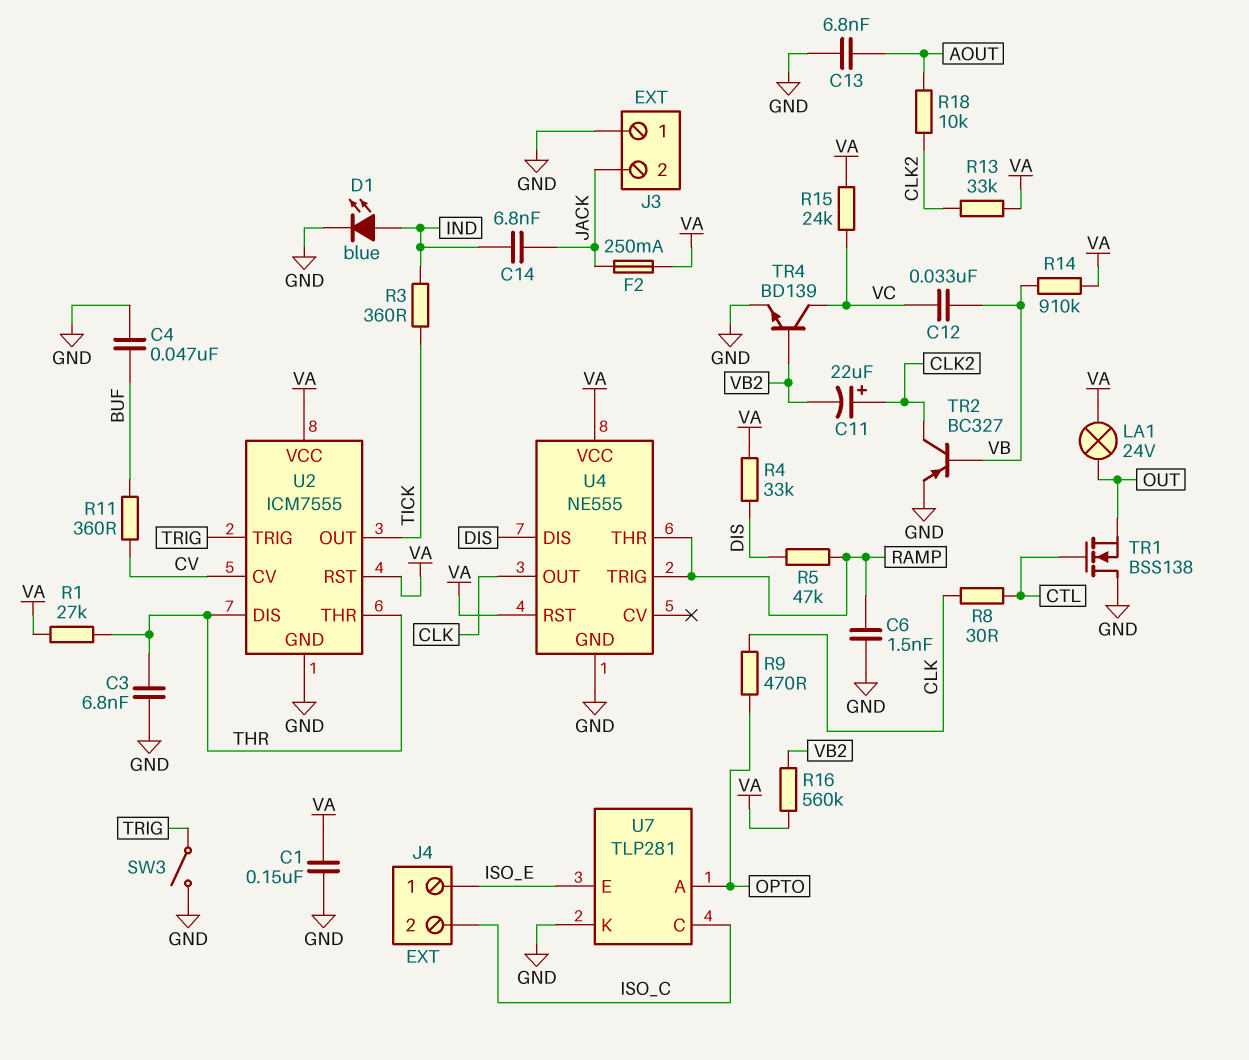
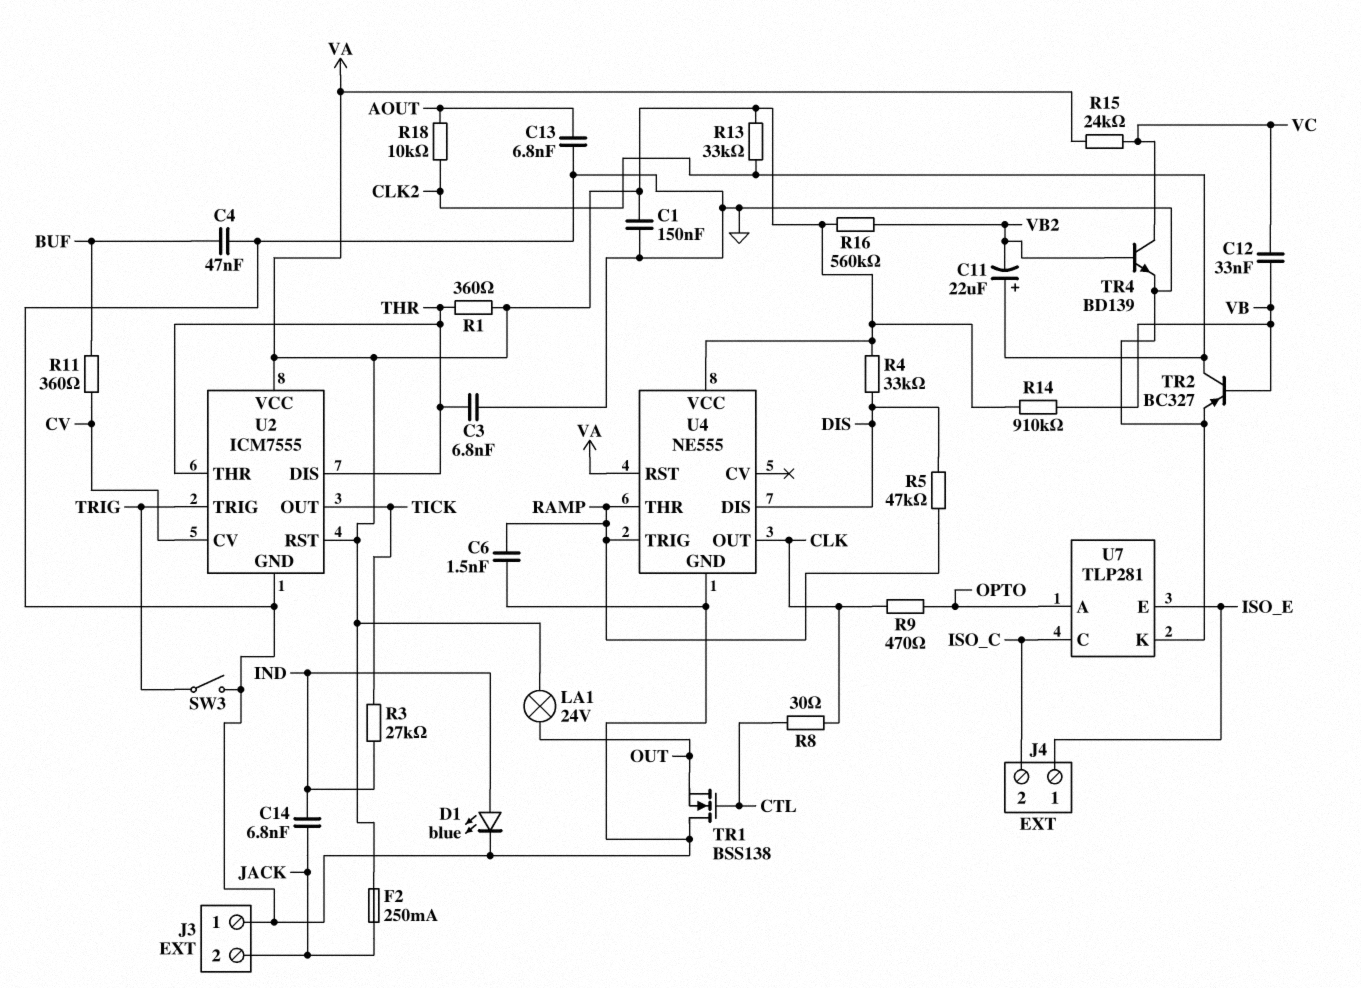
R1: 27k (THR, VA) -> 360 (THR, VA)
R3: 360 (IND, TICK) -> 27k (IND, TICK)

